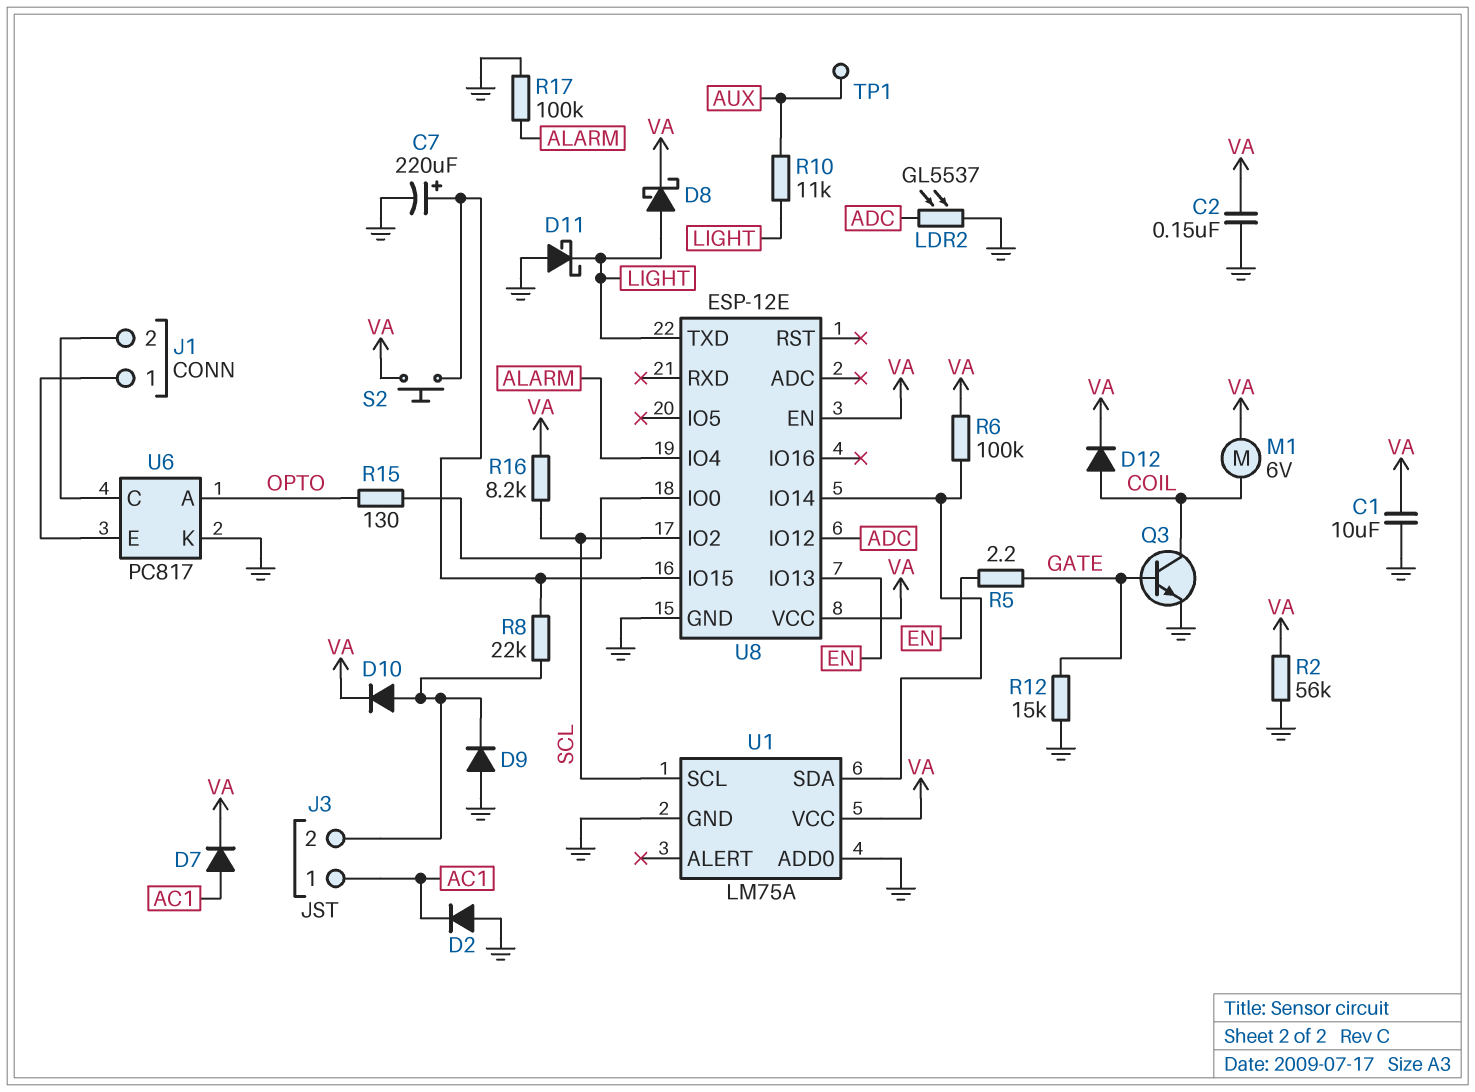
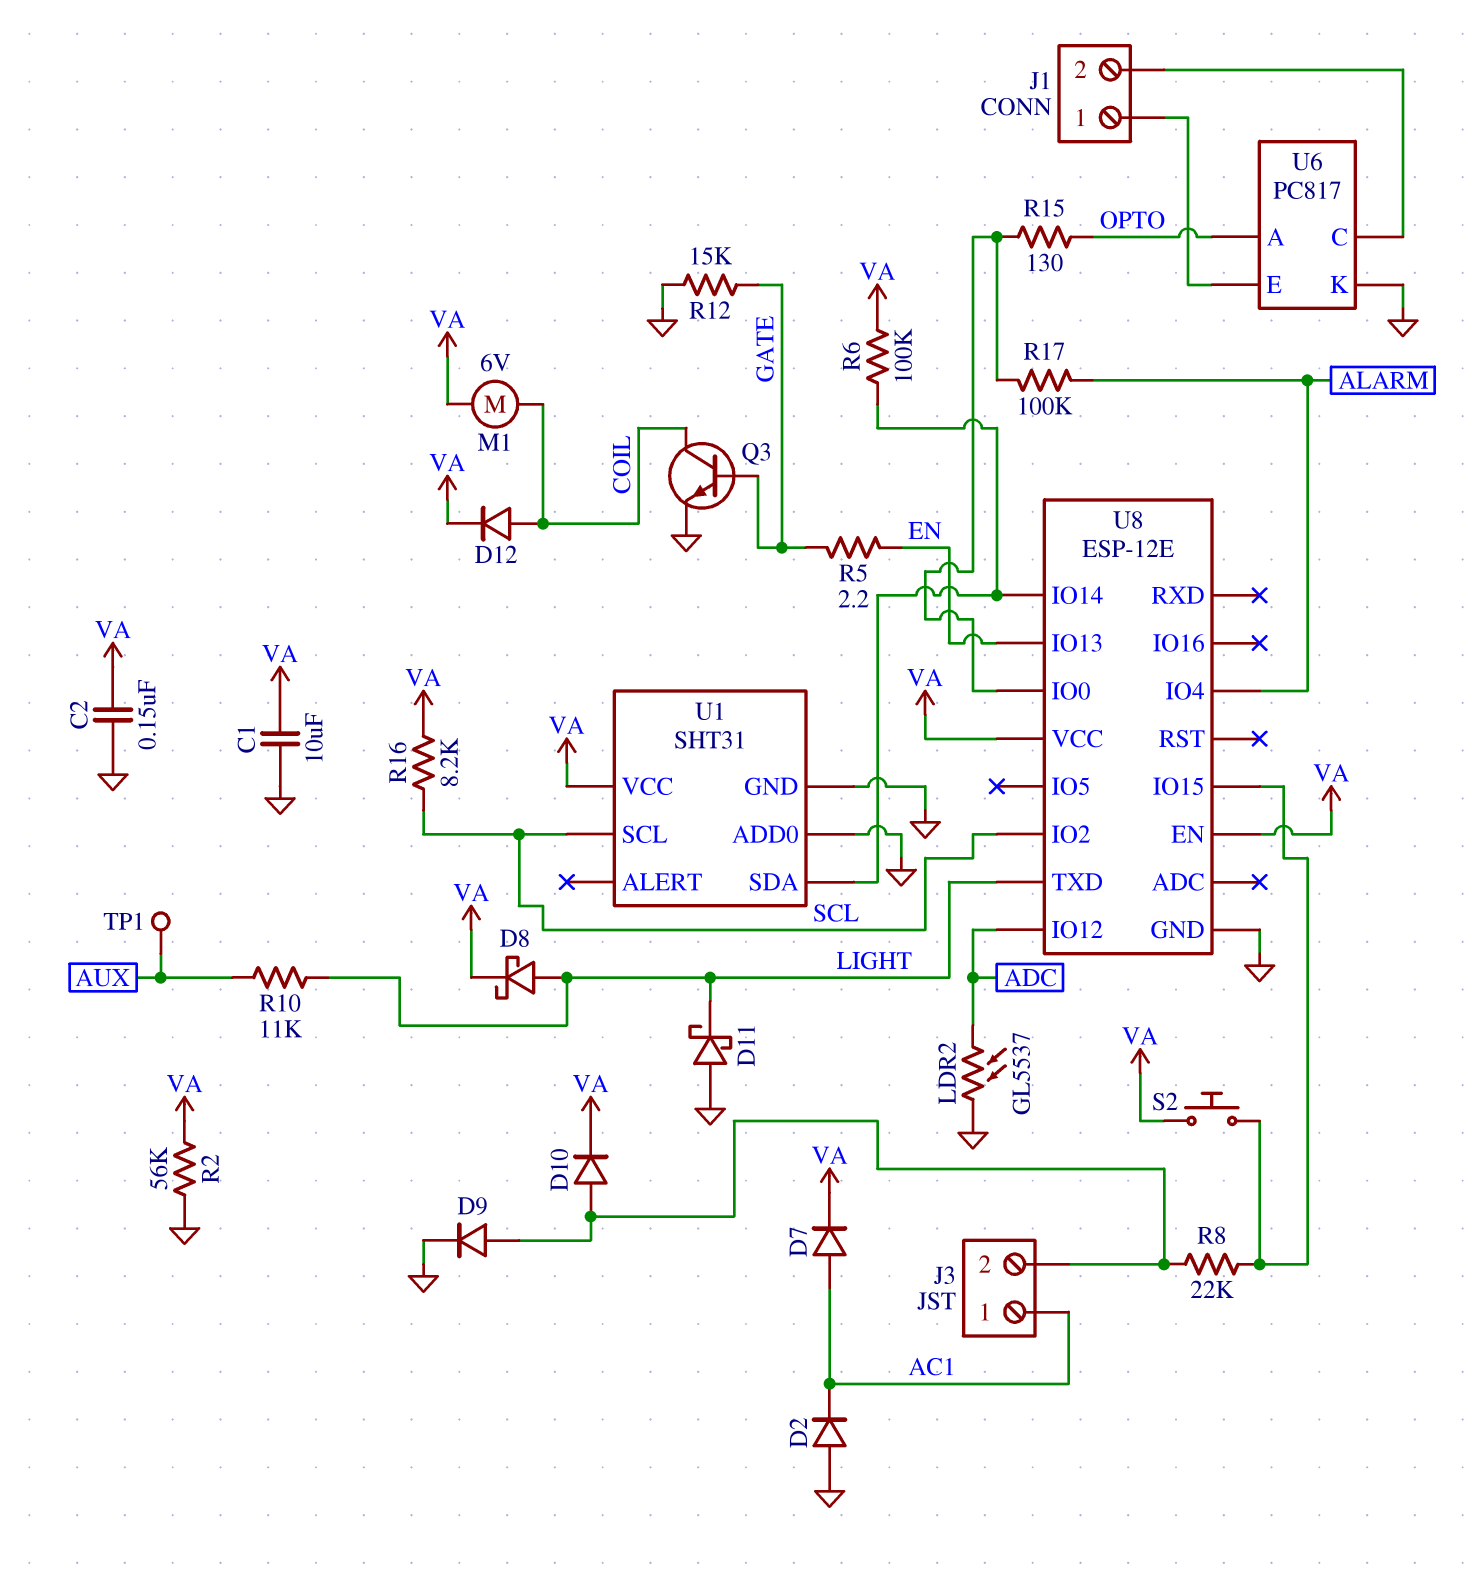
C7: 220uF (plus U8/IO15, minus GND) -> none
D9: diode (A GND, K J3/2) -> diode (A J3/2, K GND)
R17: 100k (ALARM, GND) -> 100k (ALARM, U8/IO0)
U1: LM75A -> SHT31

